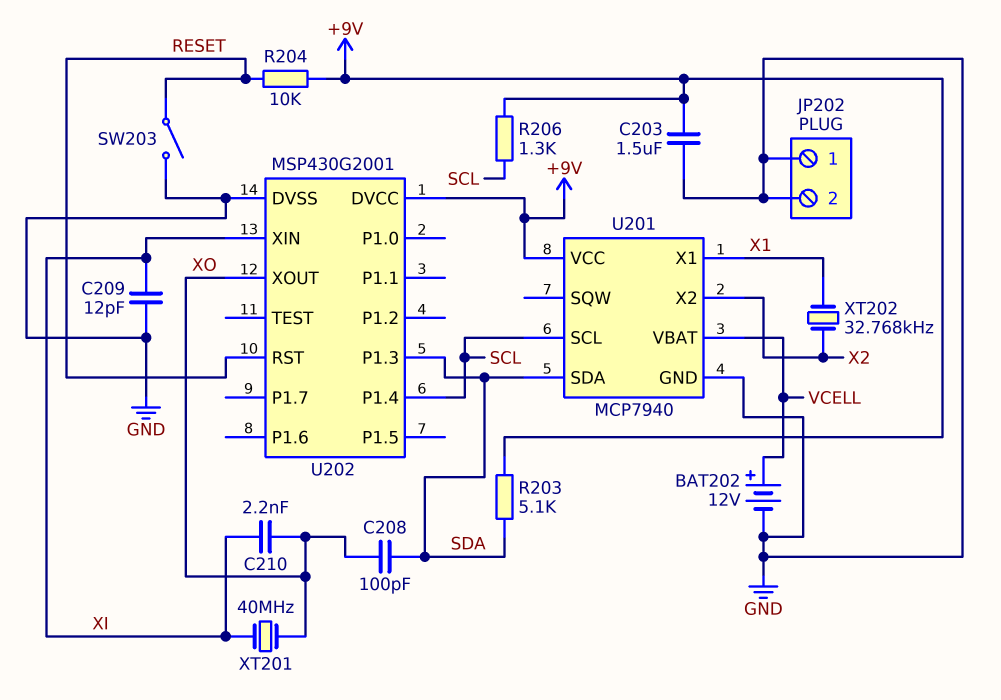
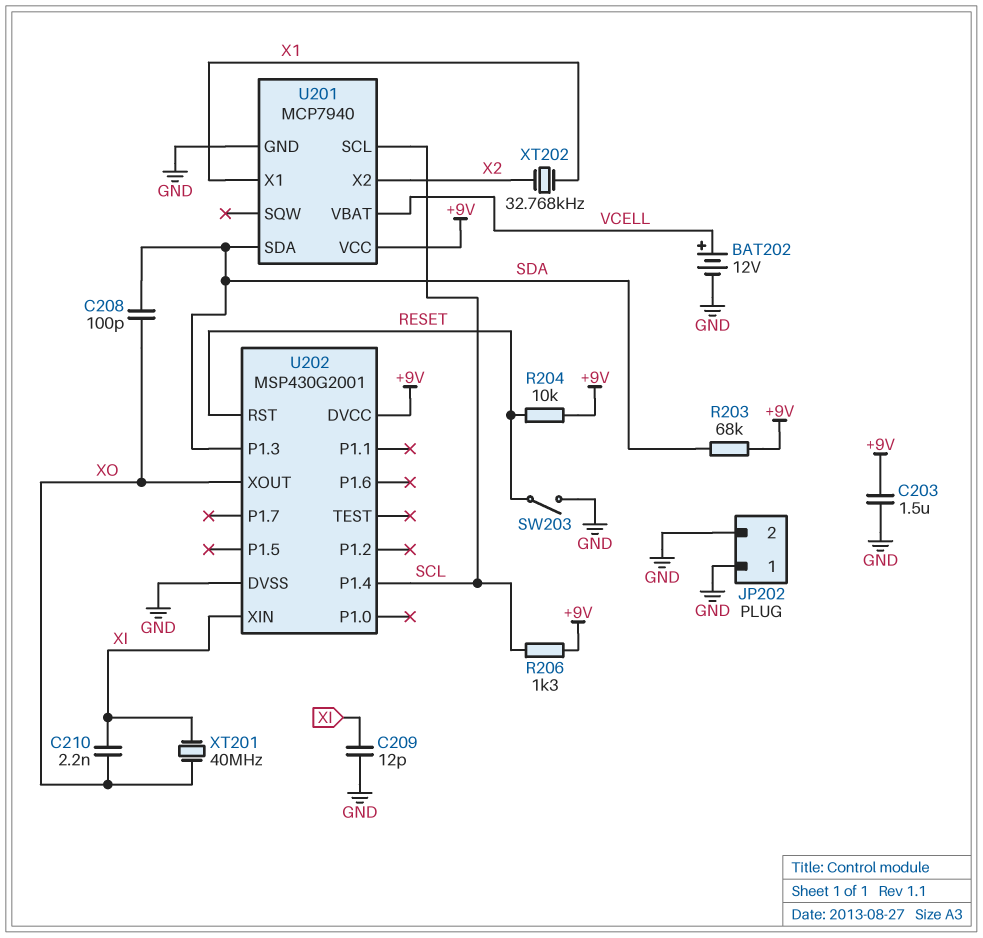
R203: 5.1k (+9V, SDA) -> 68k (+9V, SDA)

